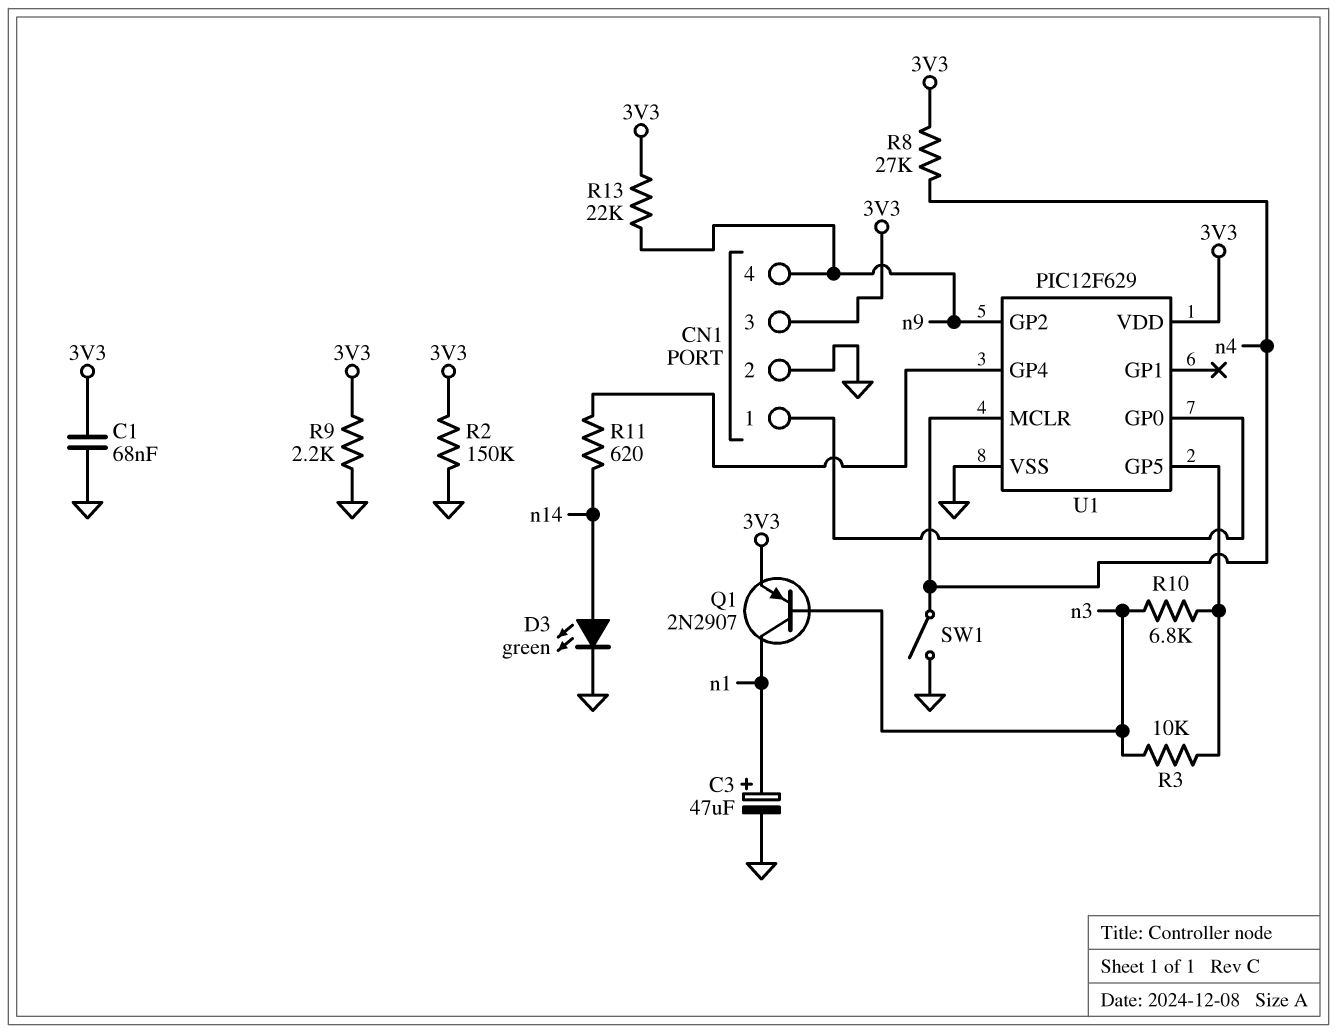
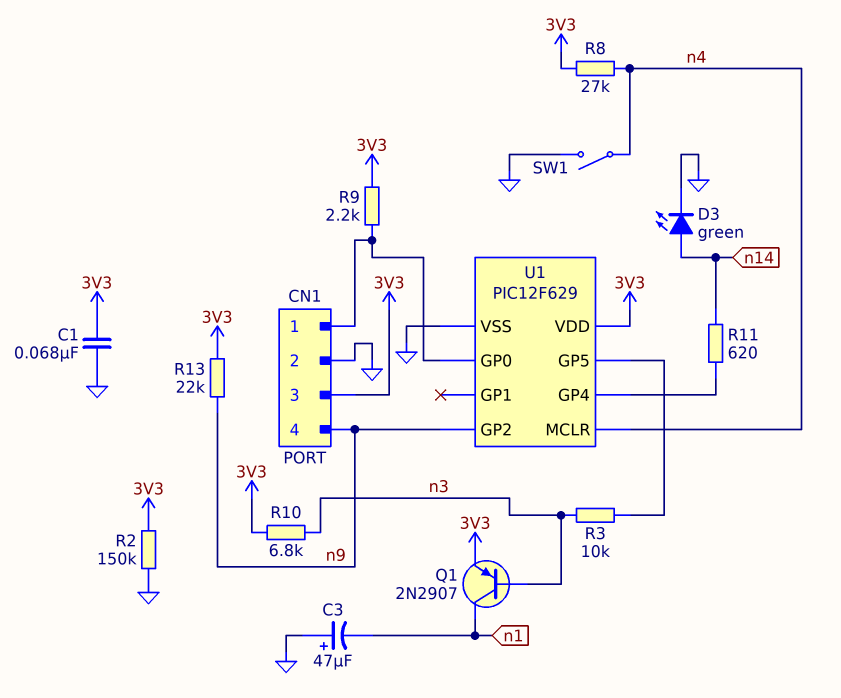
C3: 47uF (plus n1, minus GND) -> 47uF (plus GND, minus n1)
R9: 2.2k (3V3, GND) -> 2.2k (3V3, CN1/1)
R10: 6.8k (U1/GP5, n3) -> 6.8k (3V3, n3)

